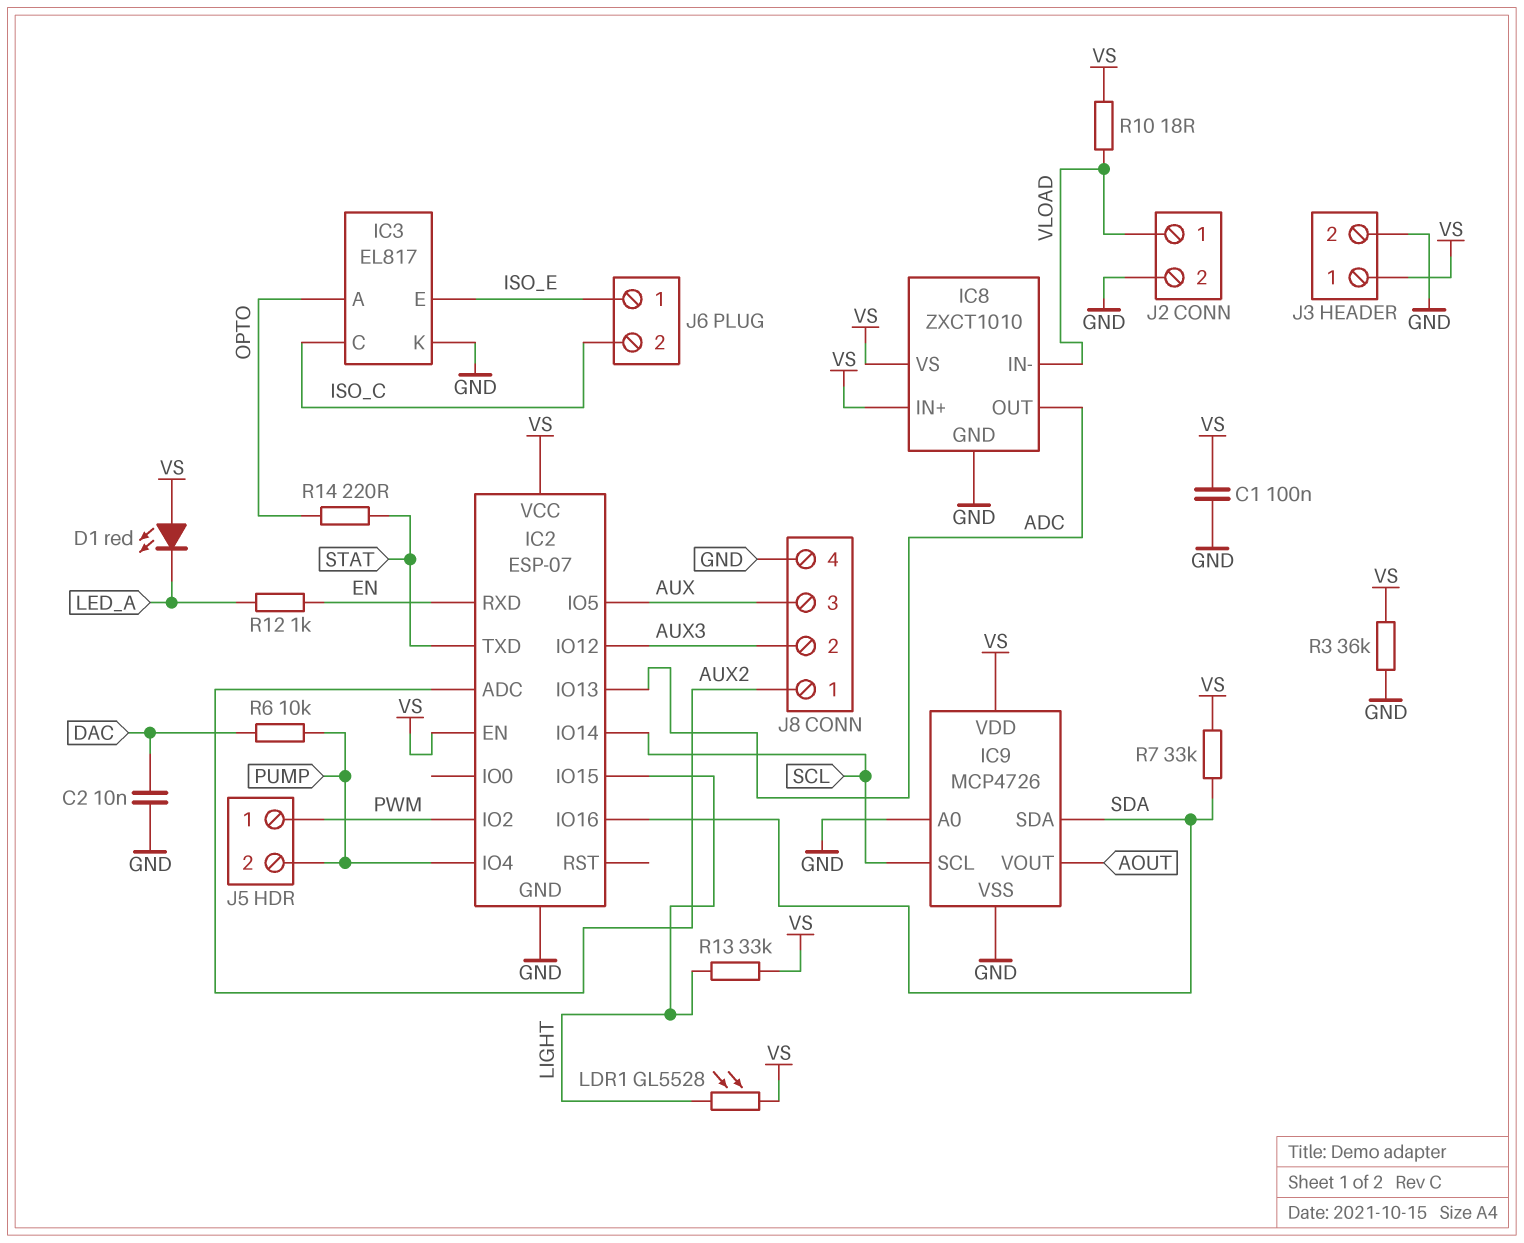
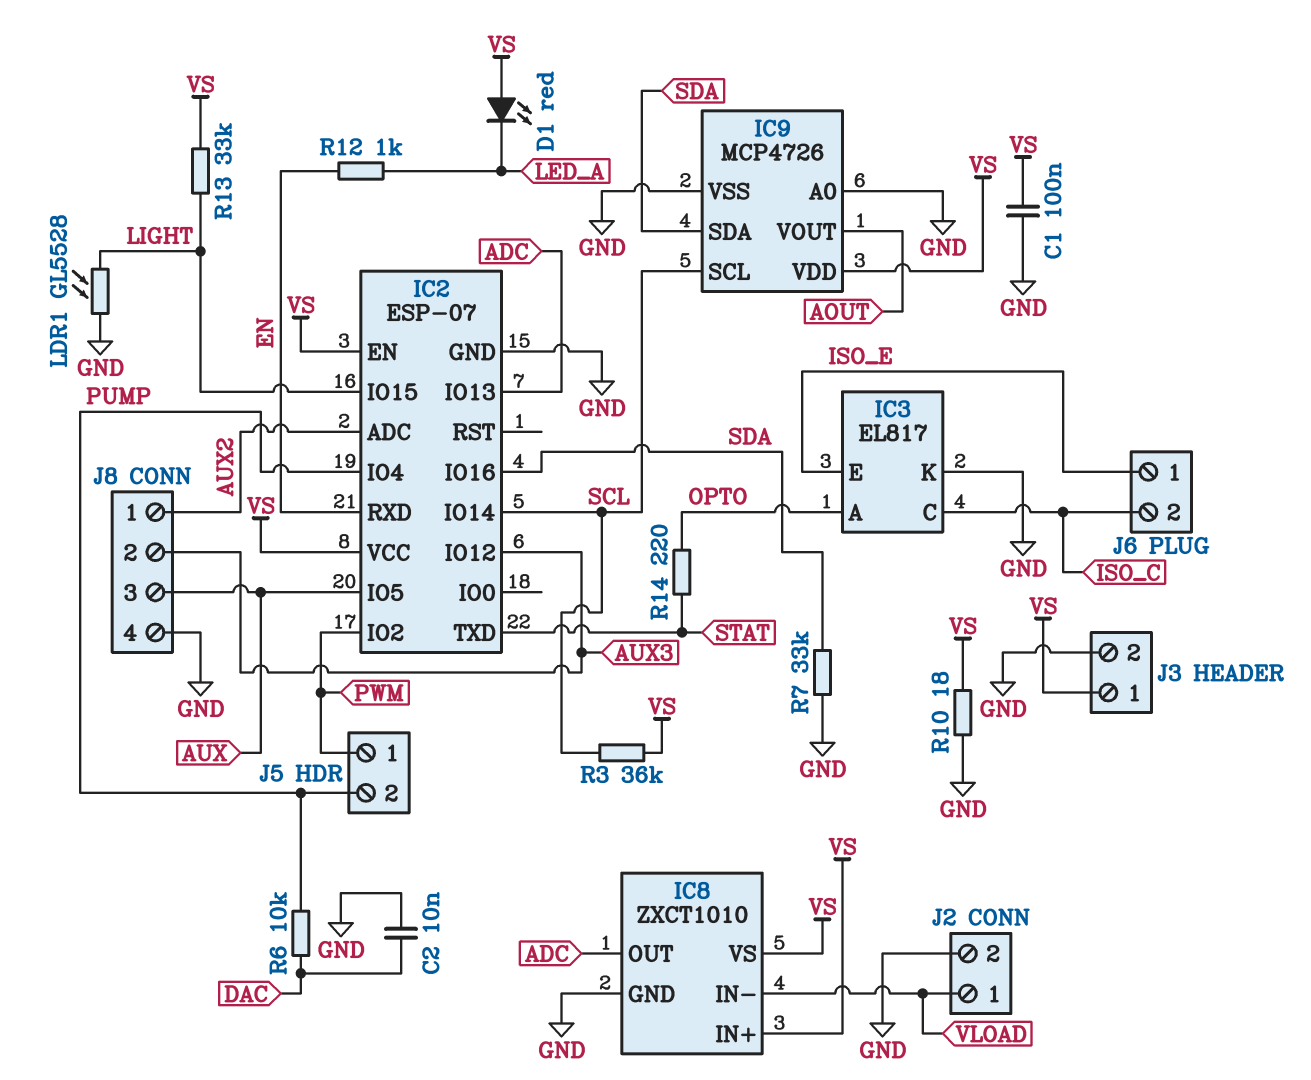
LDR1: GL5528 (LIGHT, VS) -> GL5528 (GND, LIGHT)
R3: 36k (GND, VS) -> 36k (SCL, VS)
R7: 33k (SDA, VS) -> 33k (GND, SDA)
R10: 18 (VLOAD, VS) -> 18 (GND, VS)

